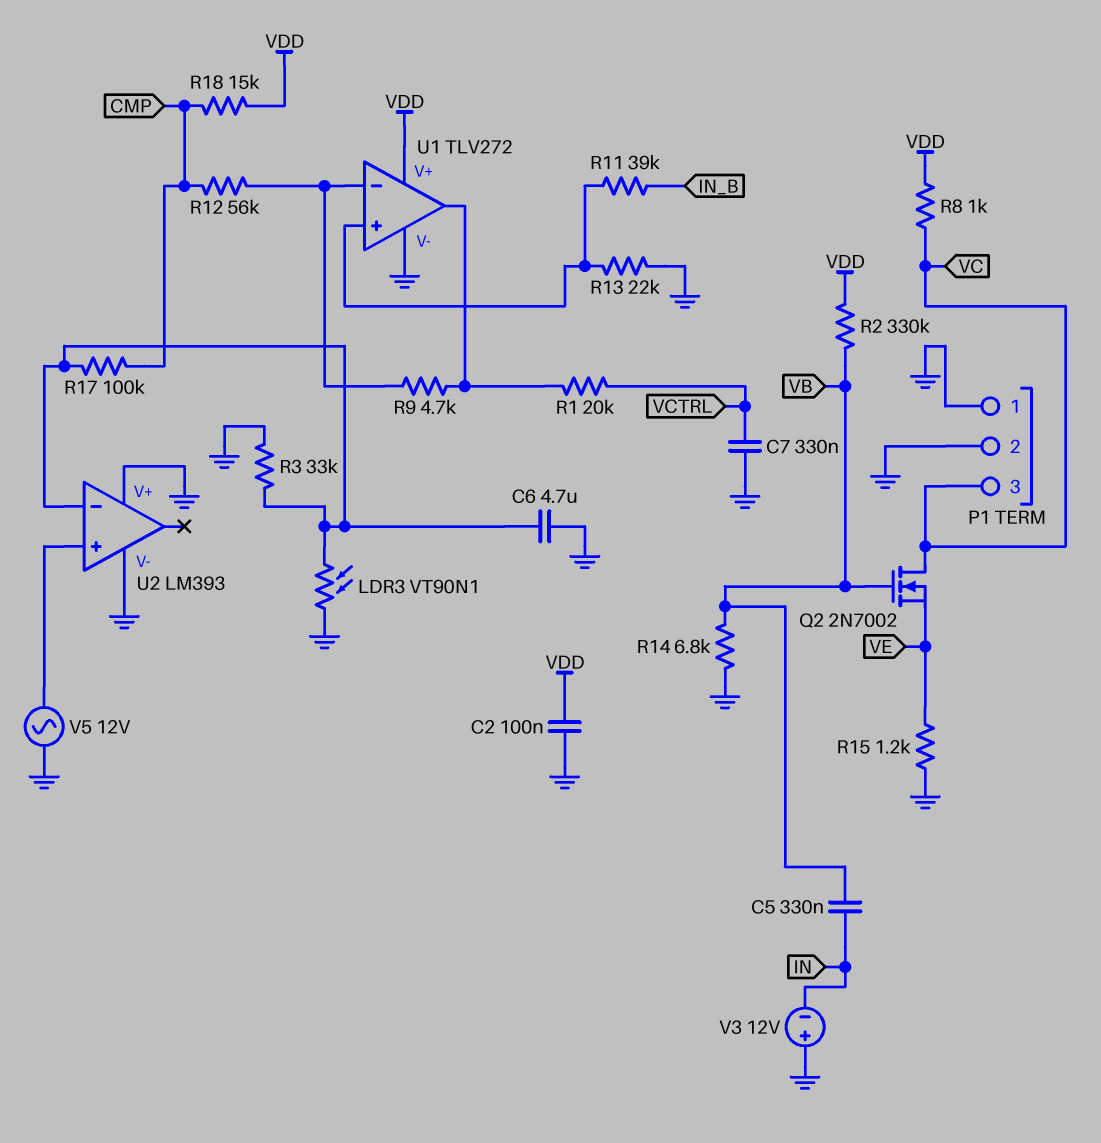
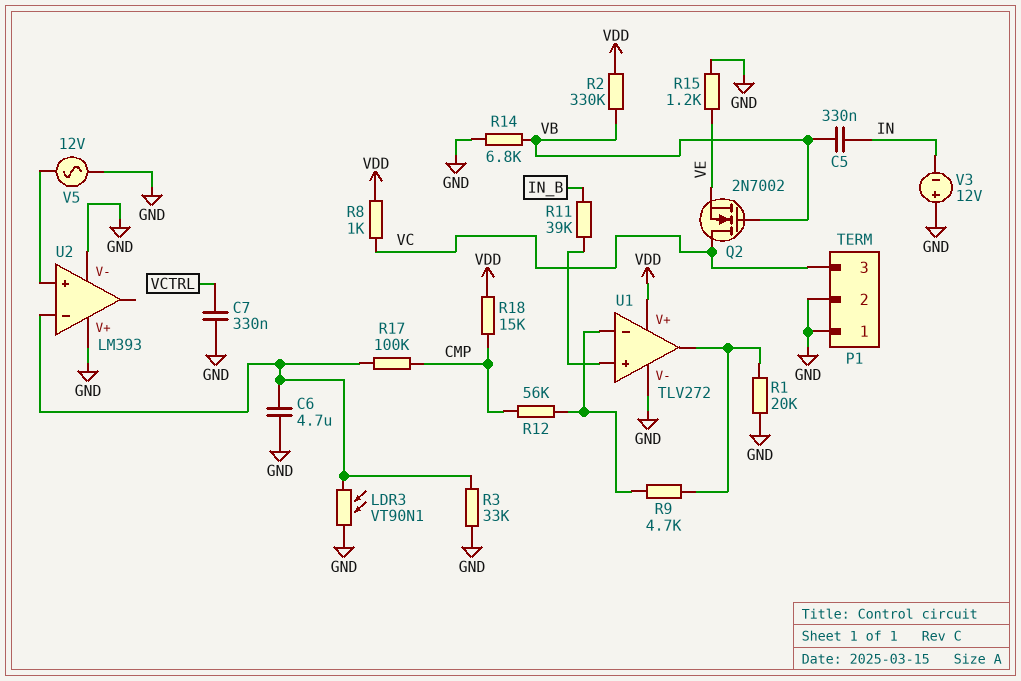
C2: 100nF (GND, VDD) -> none
R1: 20k (U1/out, VCTRL) -> 20k (GND, U1/out)
R13: 22k (GND, U1/in+) -> none

